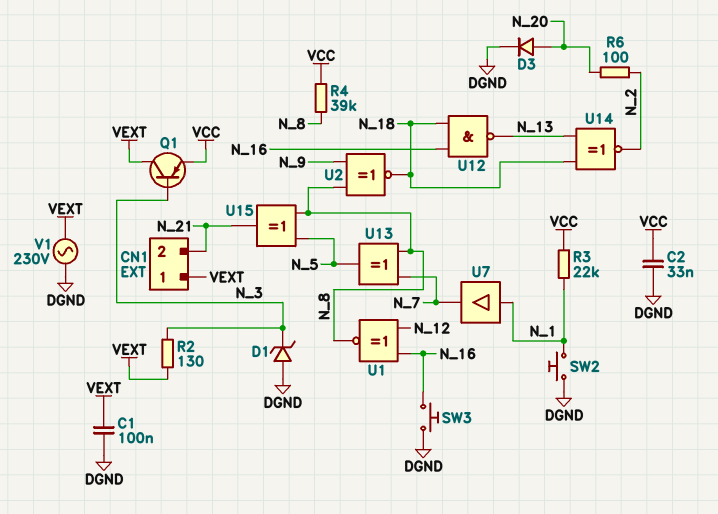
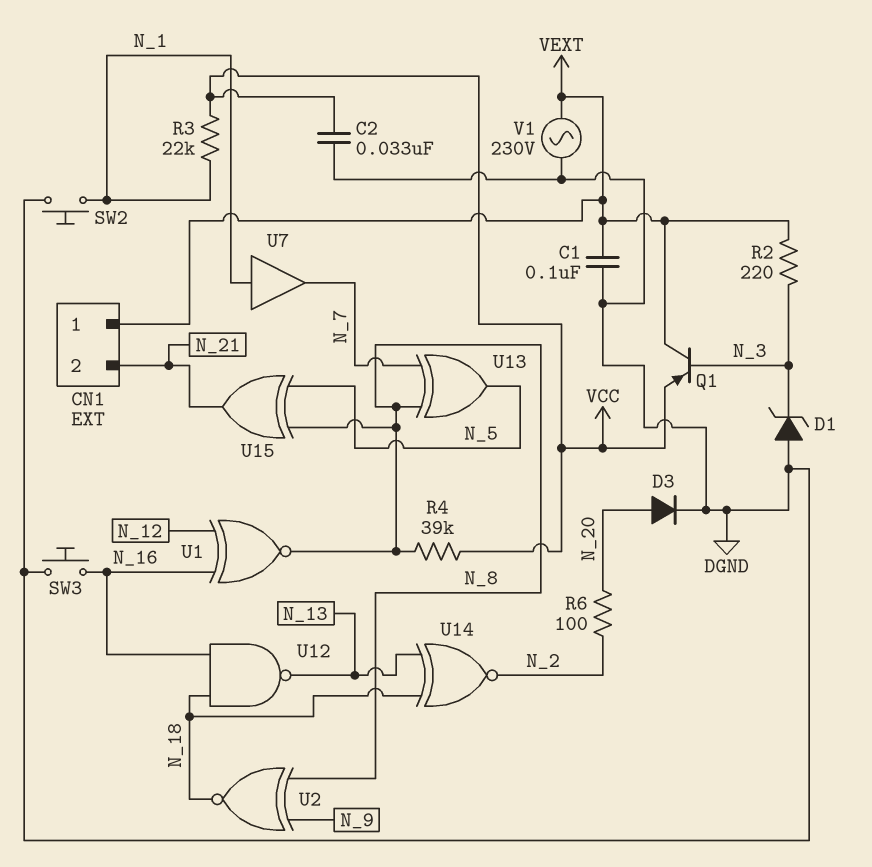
R2: 130 (N_3, VEXT) -> 220 (N_3, VEXT)

